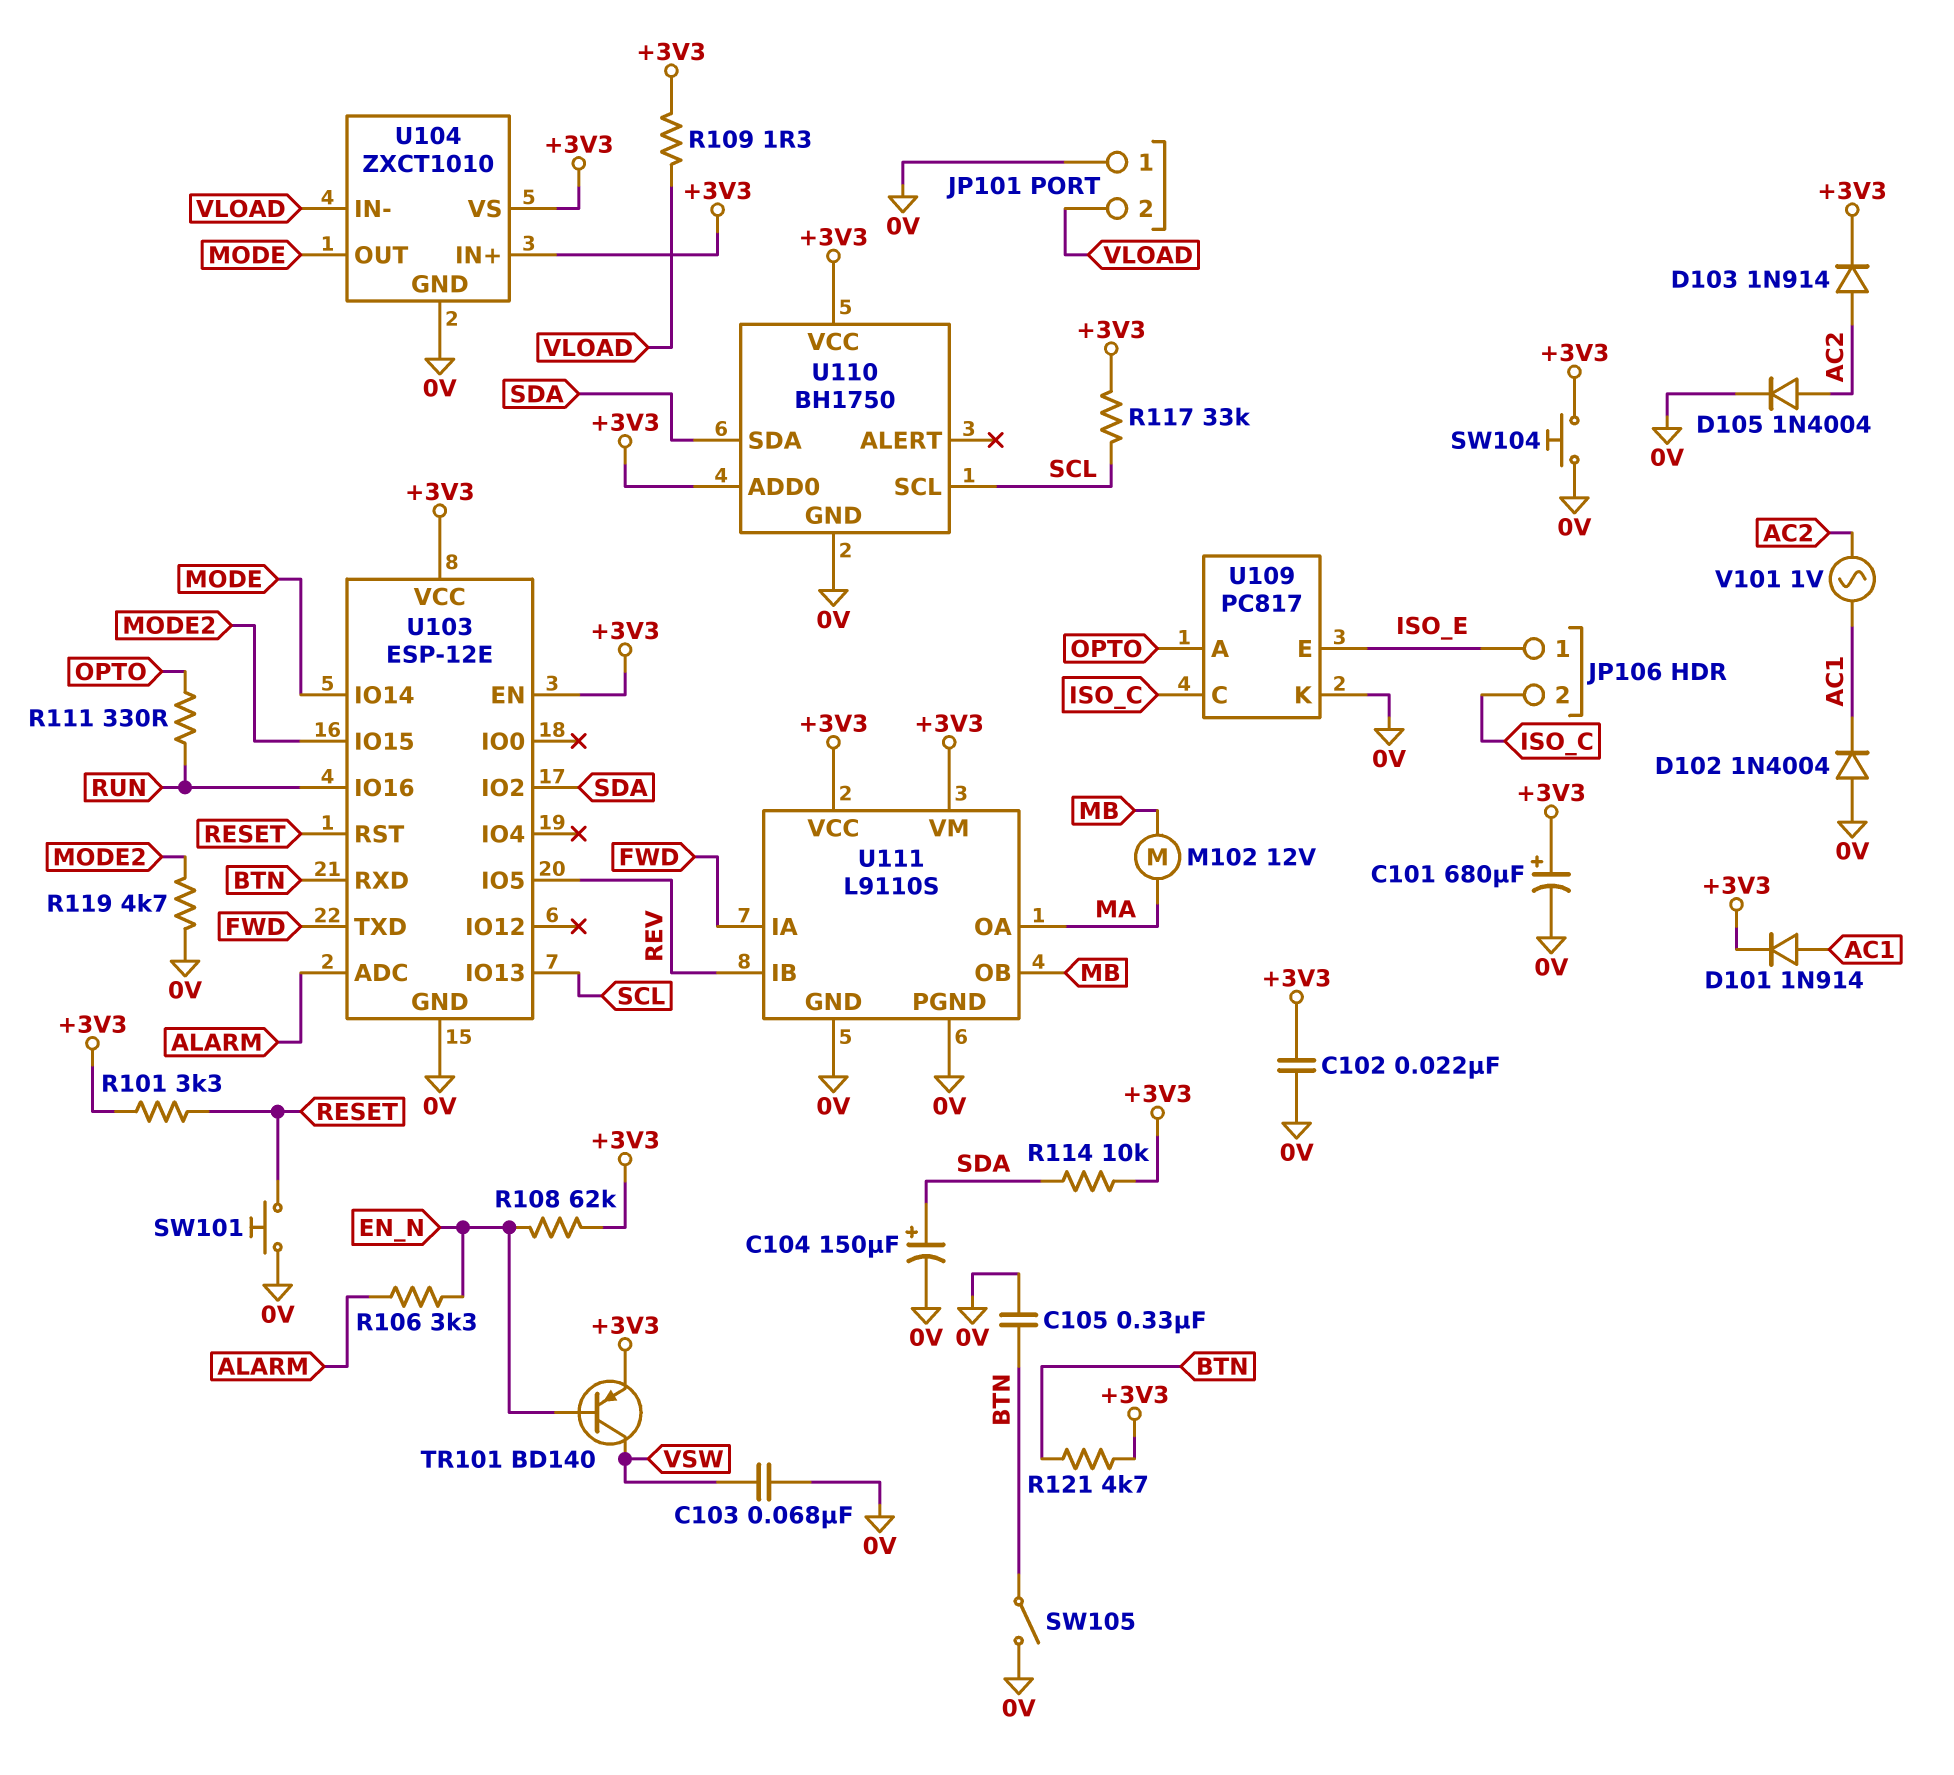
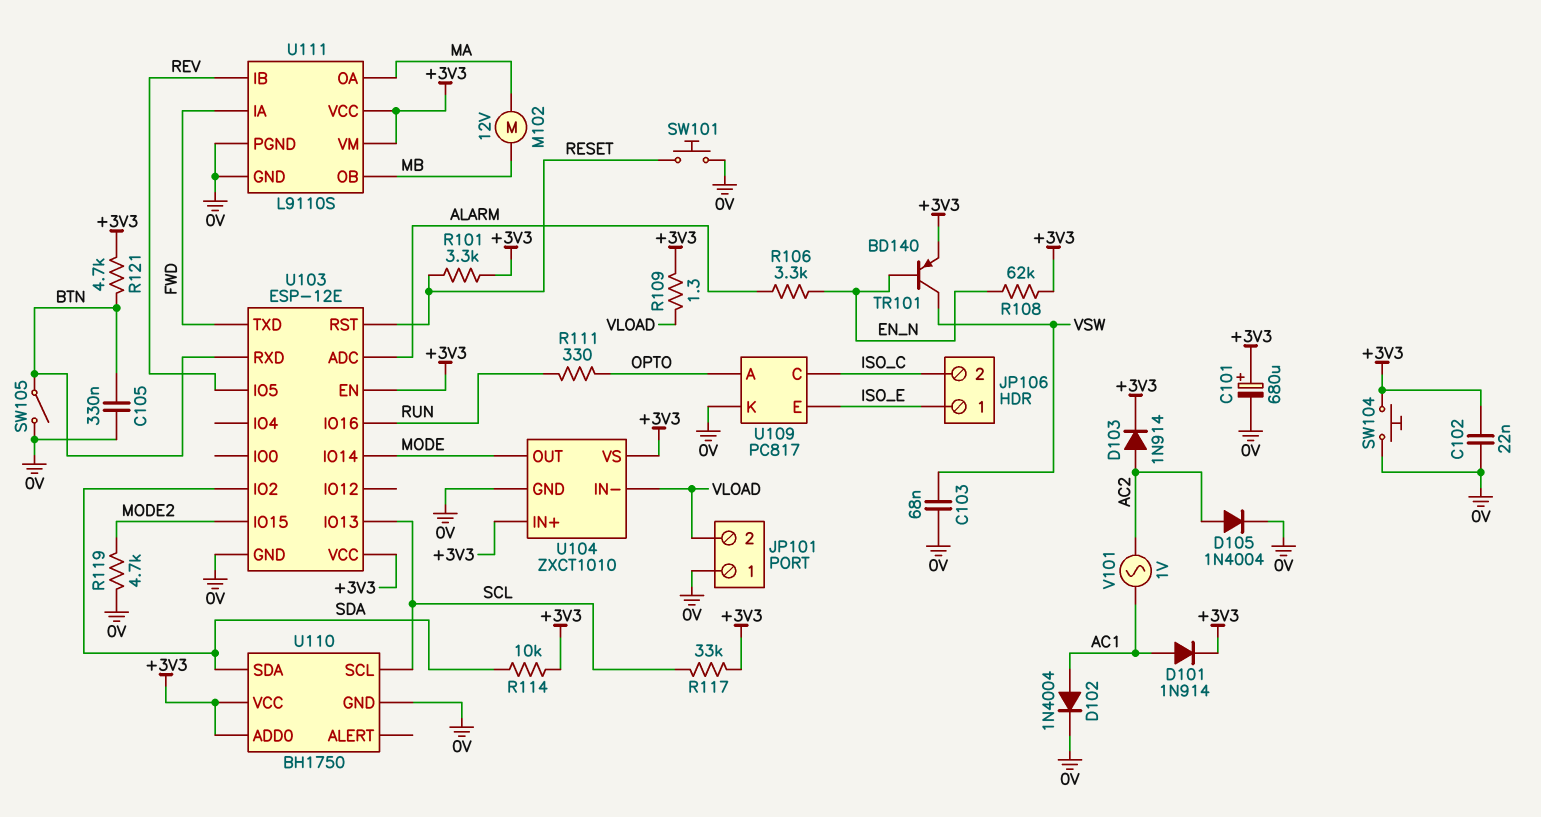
C104: 150uF (plus SDA, minus 0V) -> none
D102: diode 1N4004 (A 0V, K AC1) -> diode 1N4004 (A AC1, K 0V)

